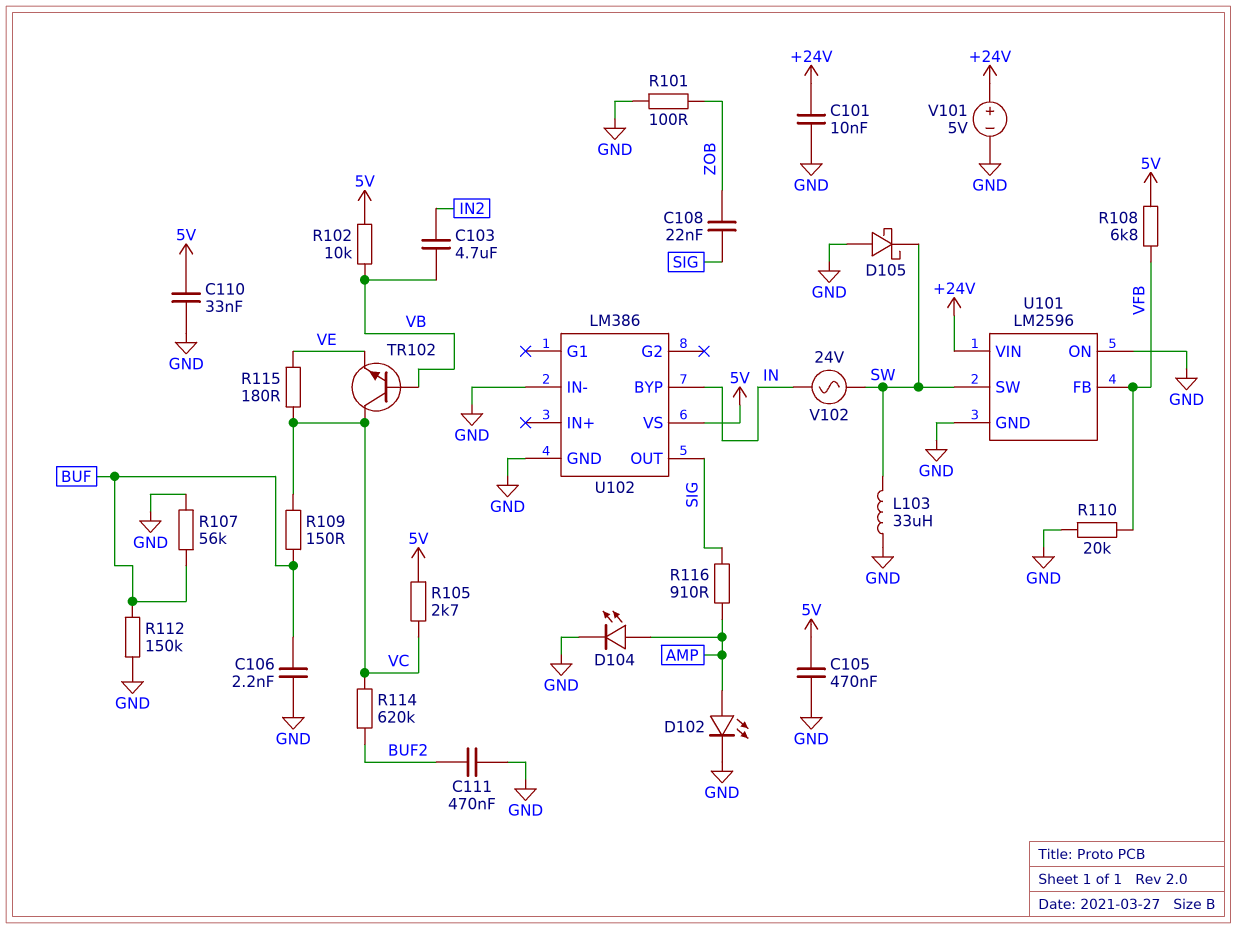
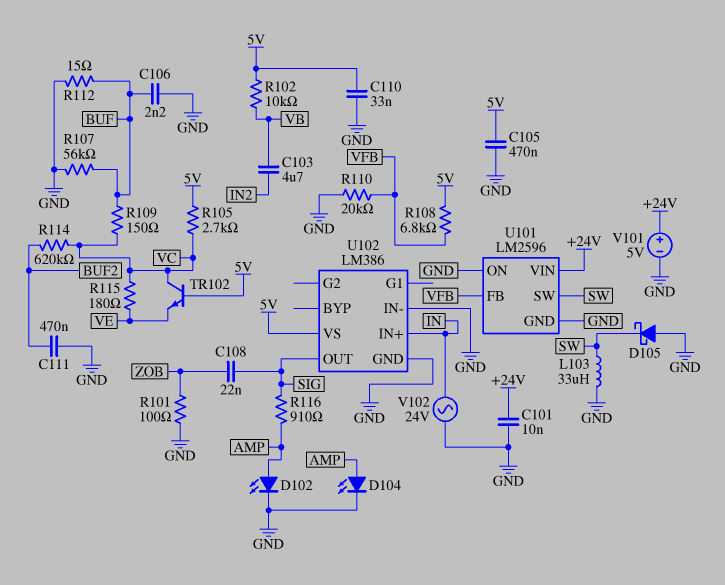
R112: 150k (BUF, GND) -> 15 (BUF, GND)
TR102: NPN (B VB, C VC, E VE) -> NPN (B 5V, C VC, E VE)
U102 pin BYP: IN -> none
U102 pin IN+: none -> IN
V102: AC 24V (IN, SW) -> AC 24V (GND, IN)

